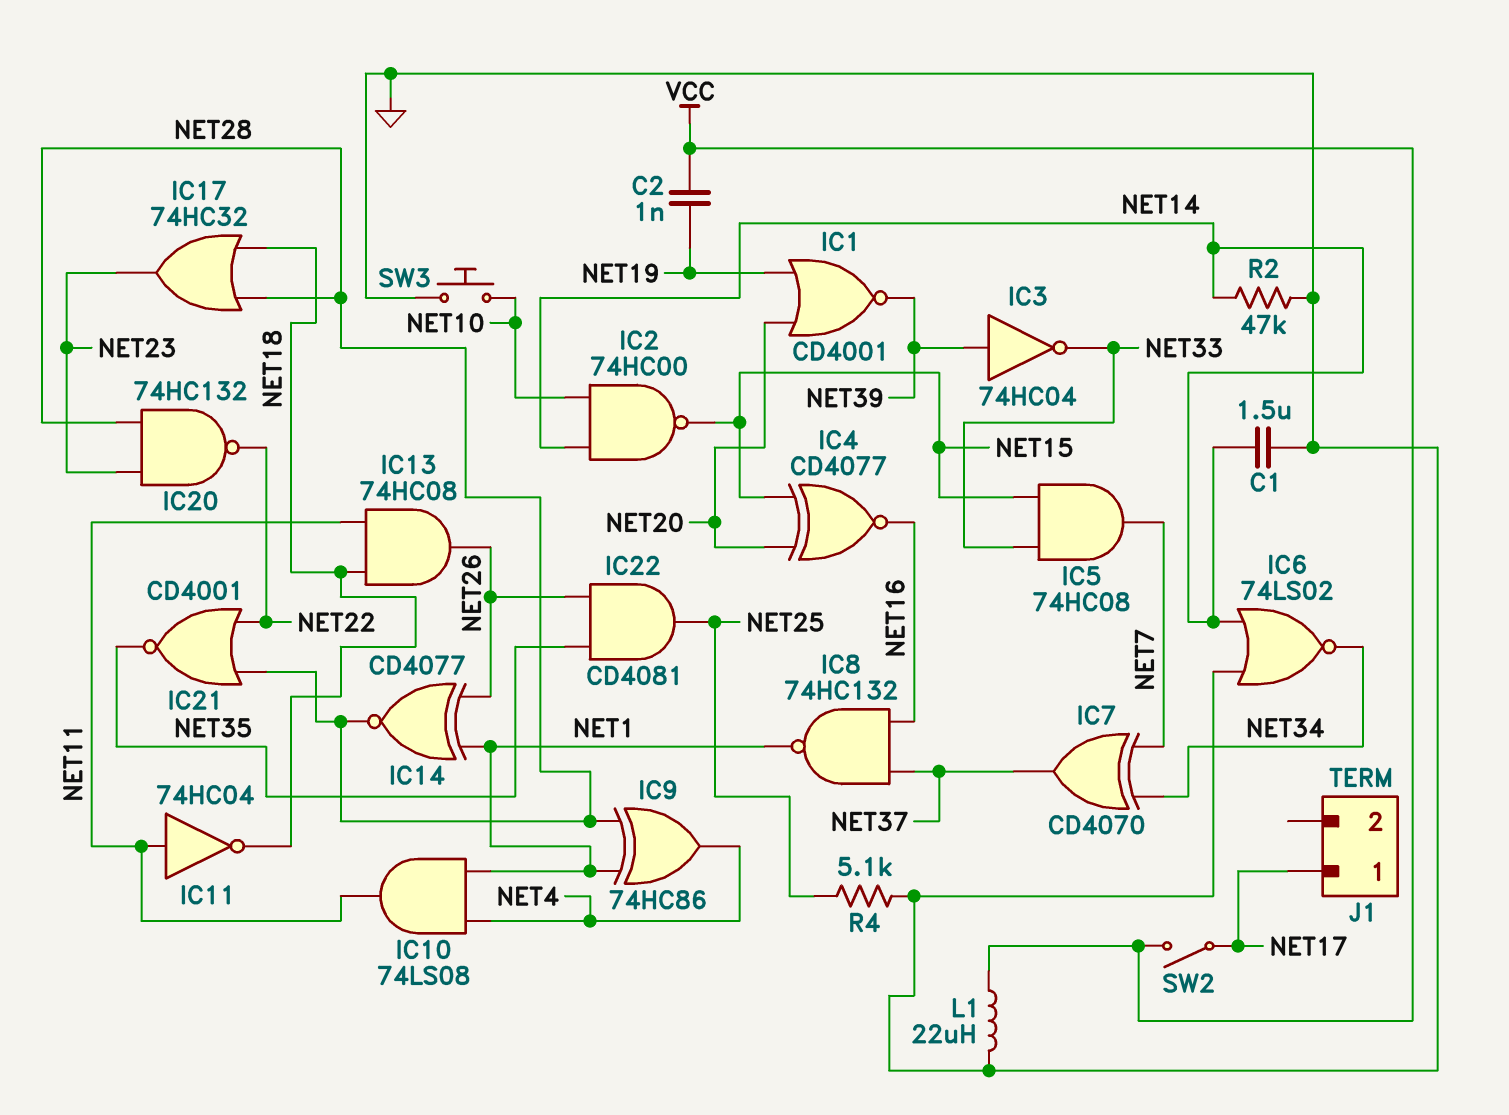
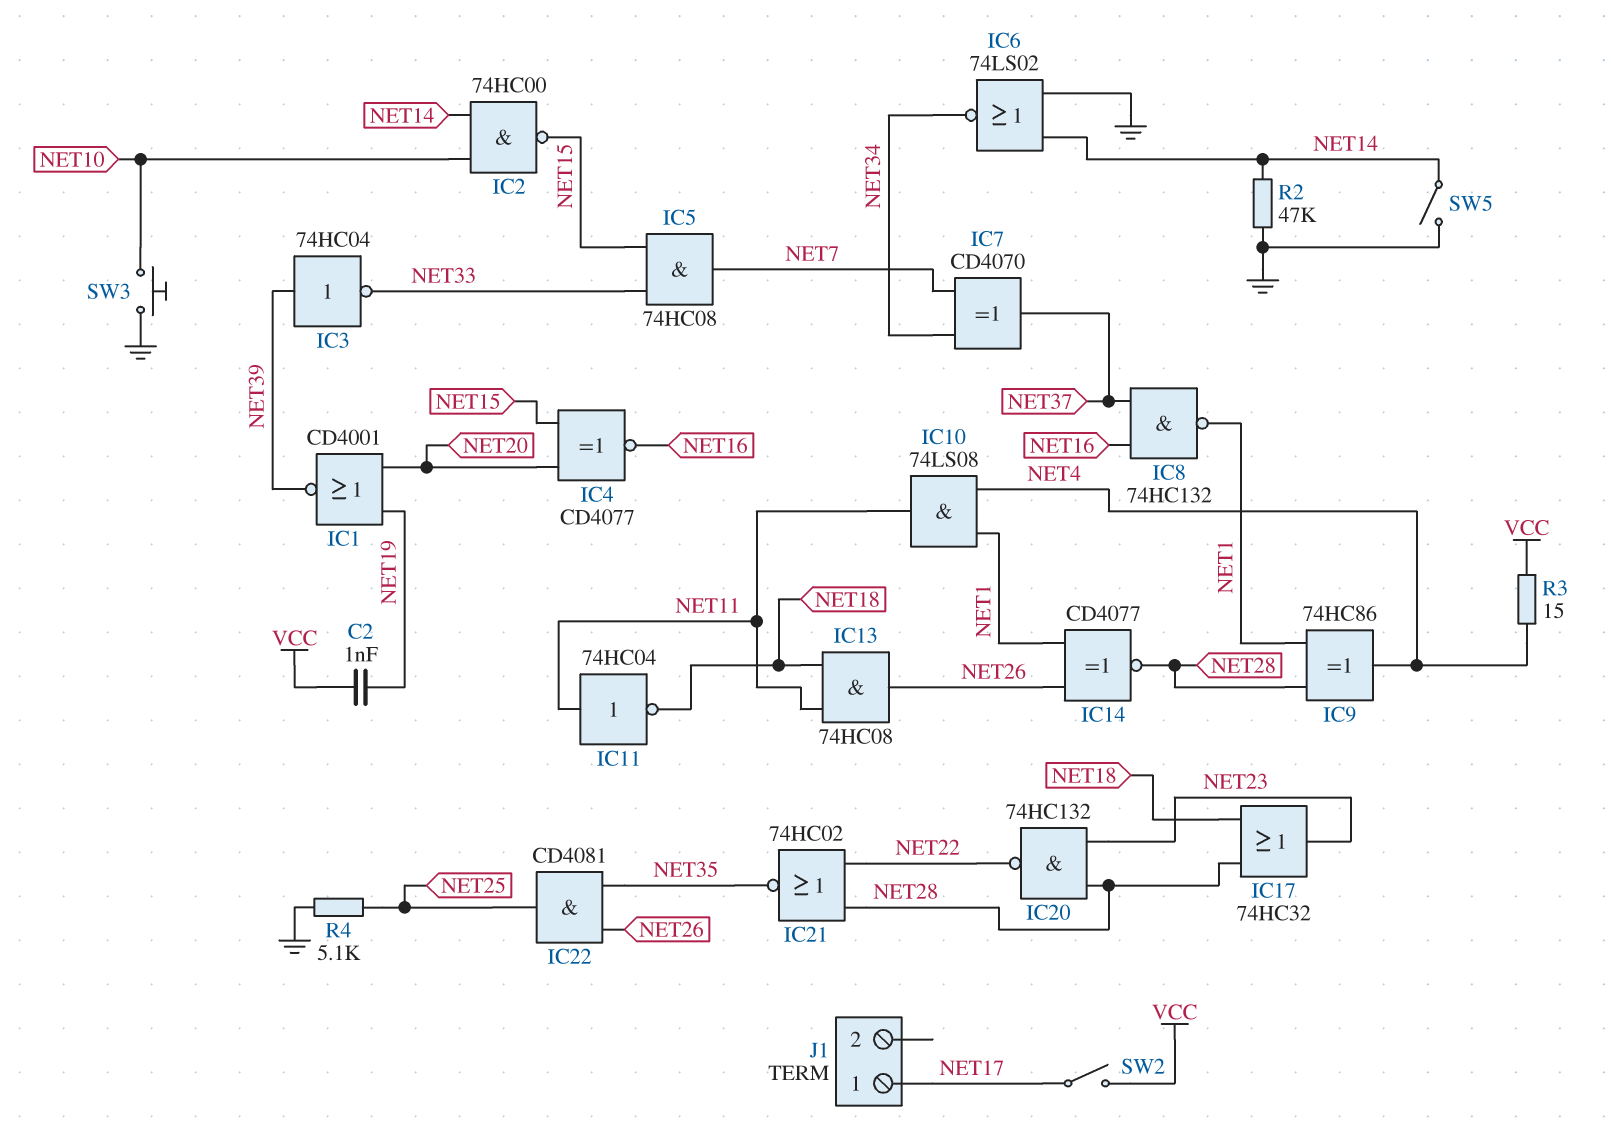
C1: 1.5uF (GND, NET14) -> none
IC21: NOR CD4001 (in NET22, in NET28, out NET35) -> NOR 74HC02 (in NET22, in NET28, out NET35)
L1: 22uH (GND, VCC) -> none
R3: none -> 15 (NET4, VCC)
SW5: none -> switch (GND, NET14)

